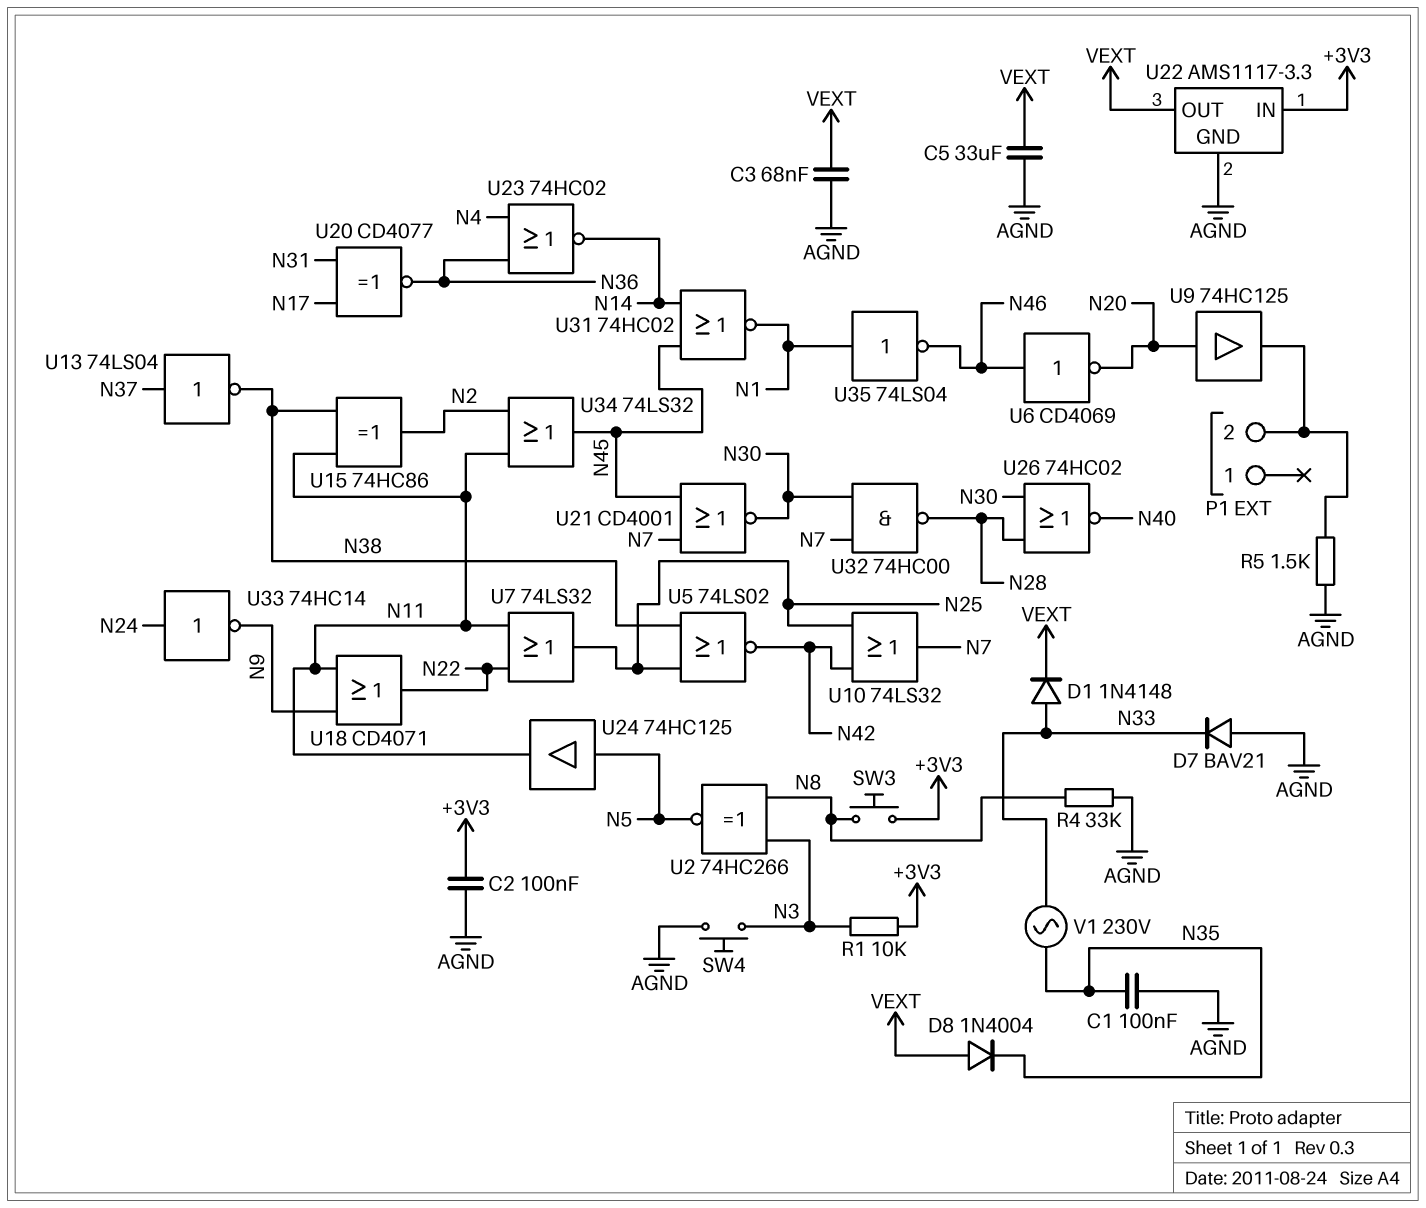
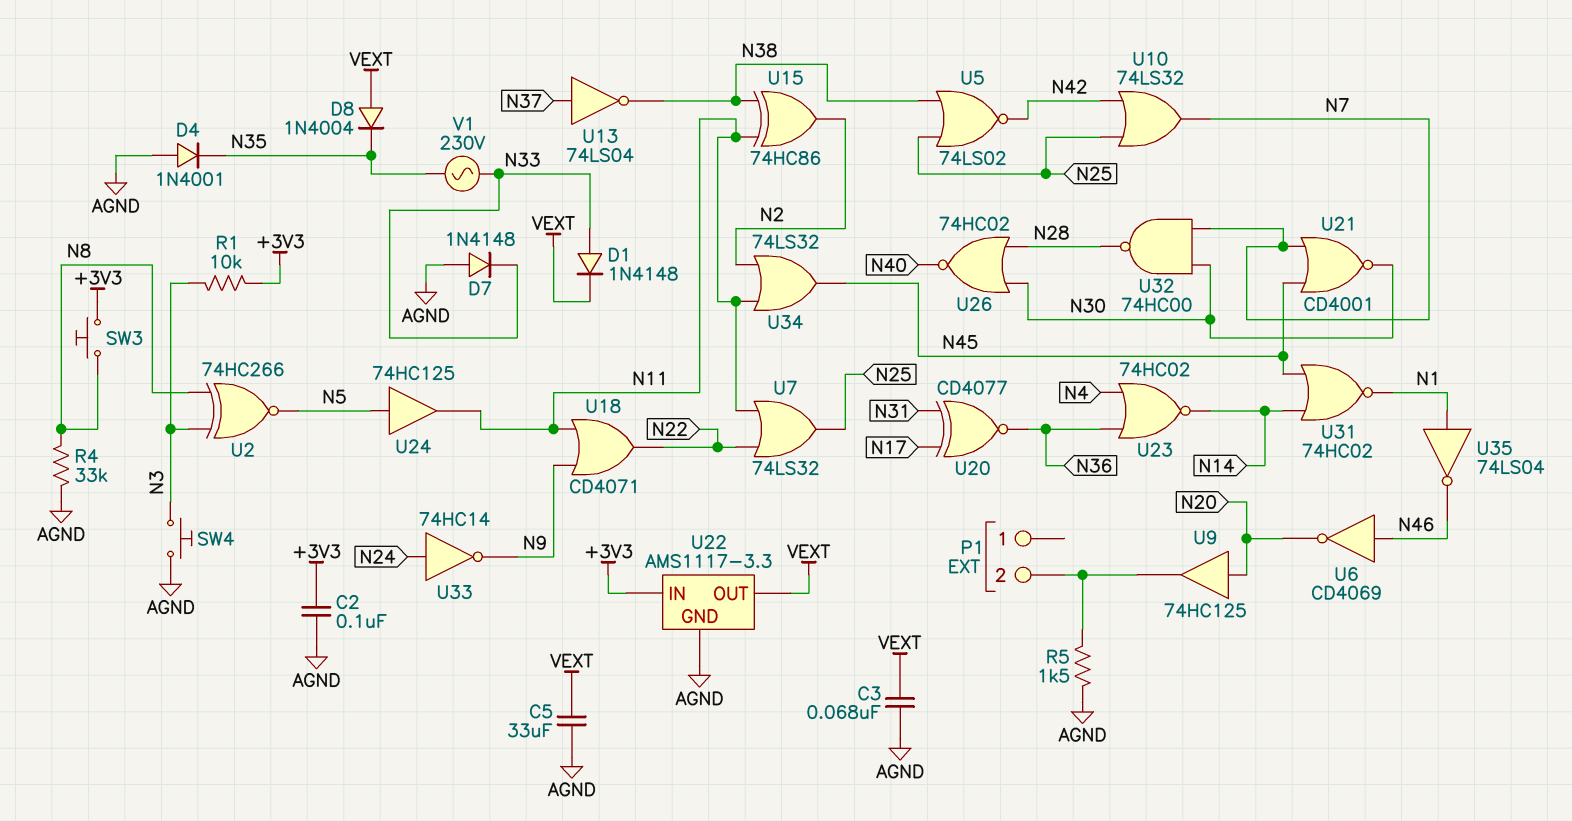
C1: 100nF (AGND, N35) -> none
D4: none -> diode 1N4001 (A AGND, K N35)
D7: diode BAV21 (A AGND, K N33) -> diode 1N4148 (A AGND, K N33)

